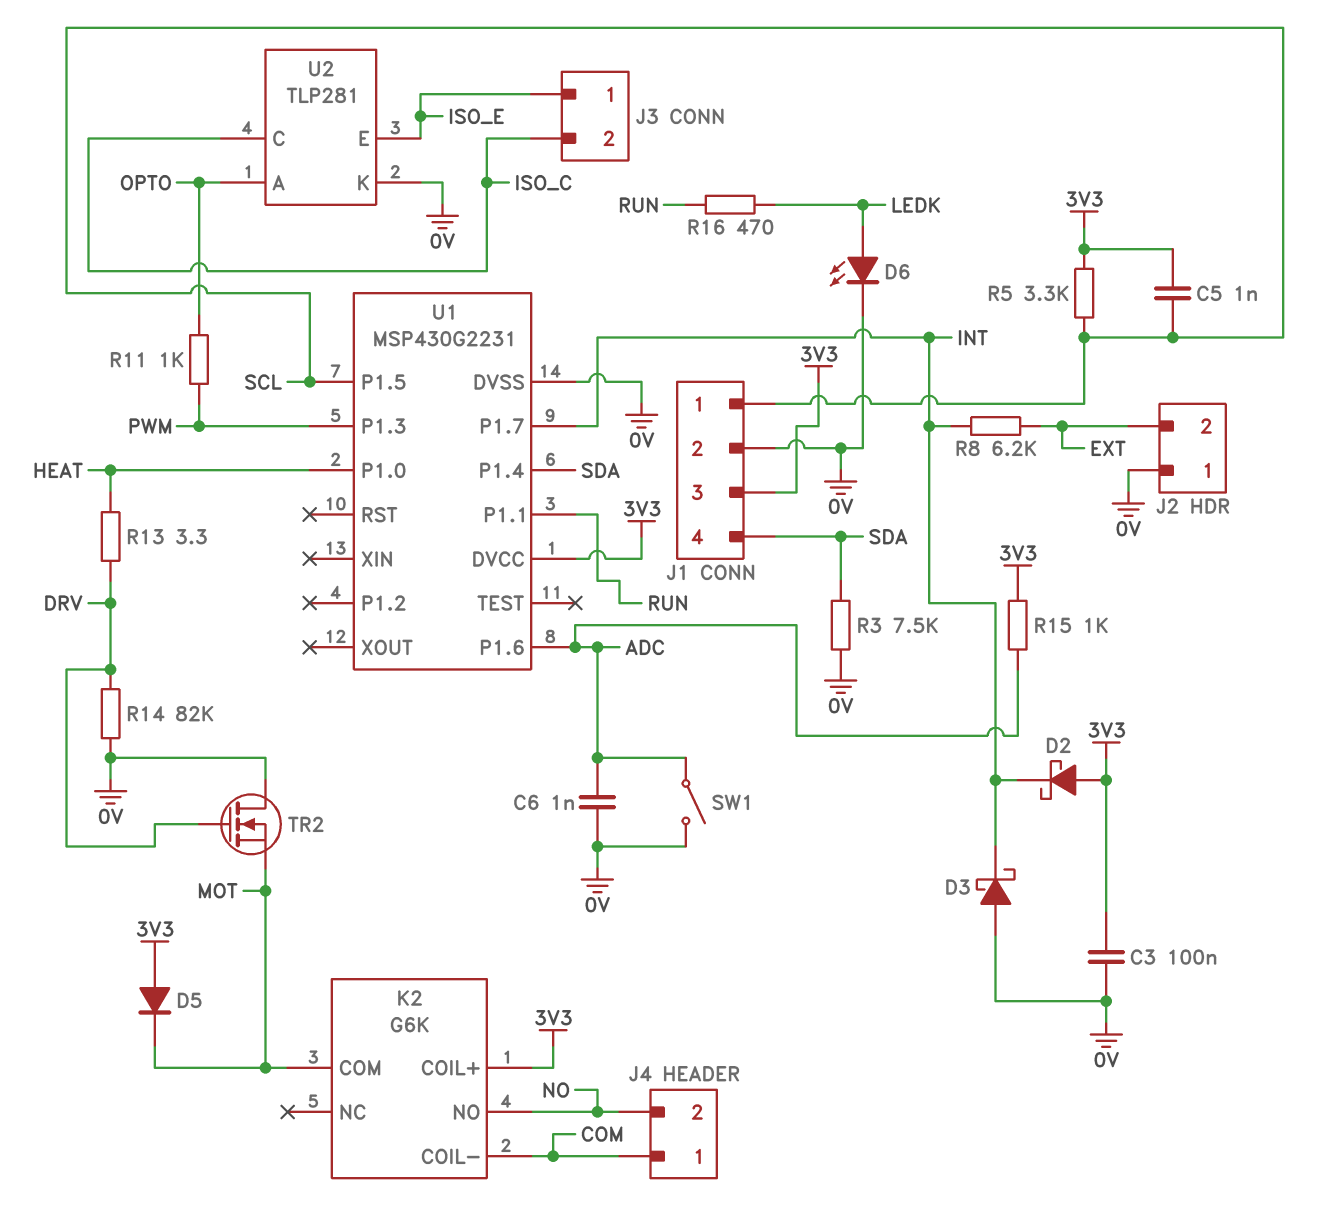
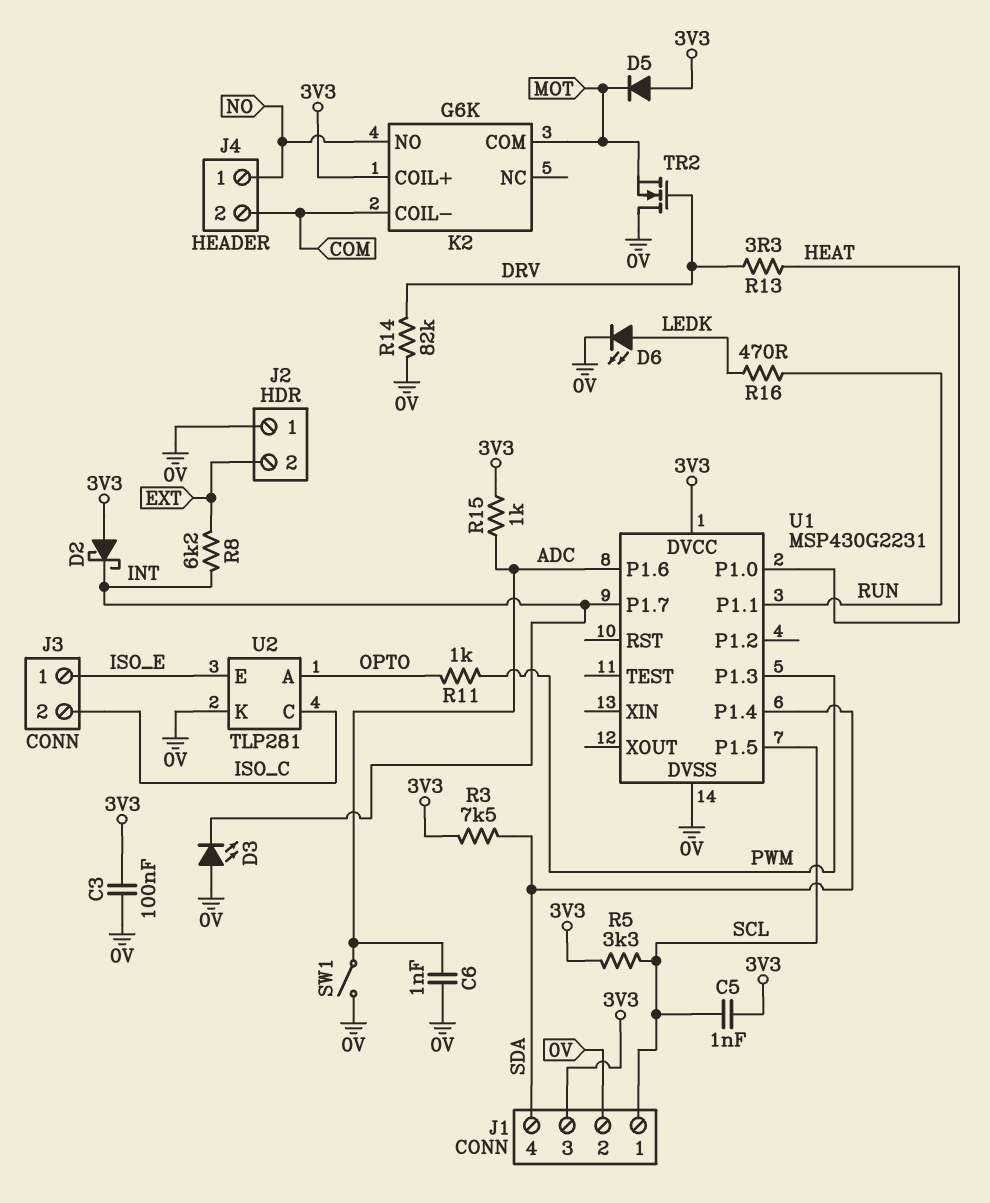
D3: schottky (A 0V, K INT) -> LED (A 0V, K INT)
J4 pin 1: COM -> NO
J4 pin 2: NO -> COM
R3: 7.5k (0V, SDA) -> 7.5k (3V3, SDA)

